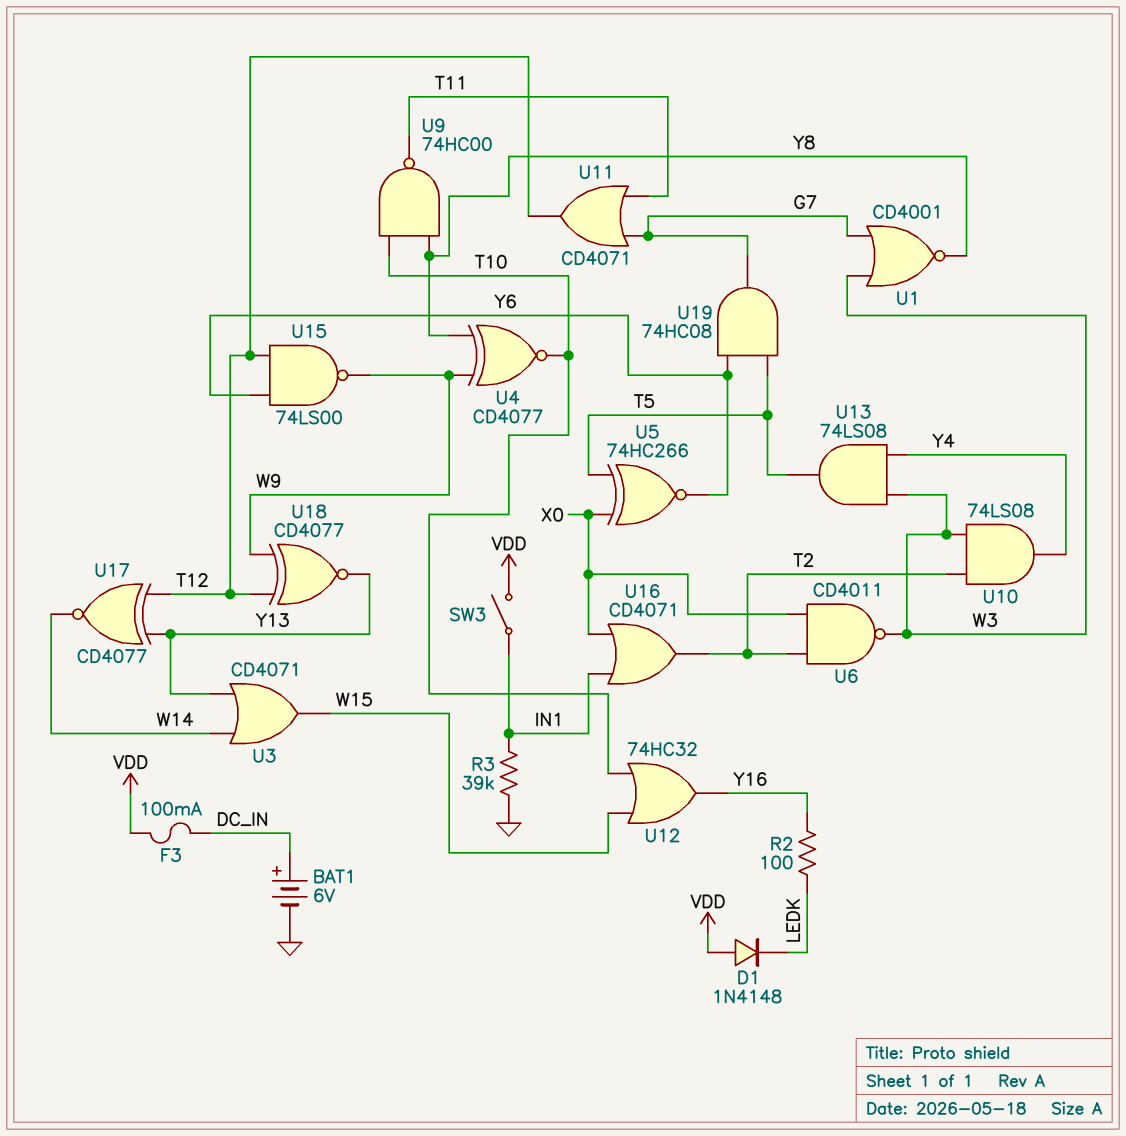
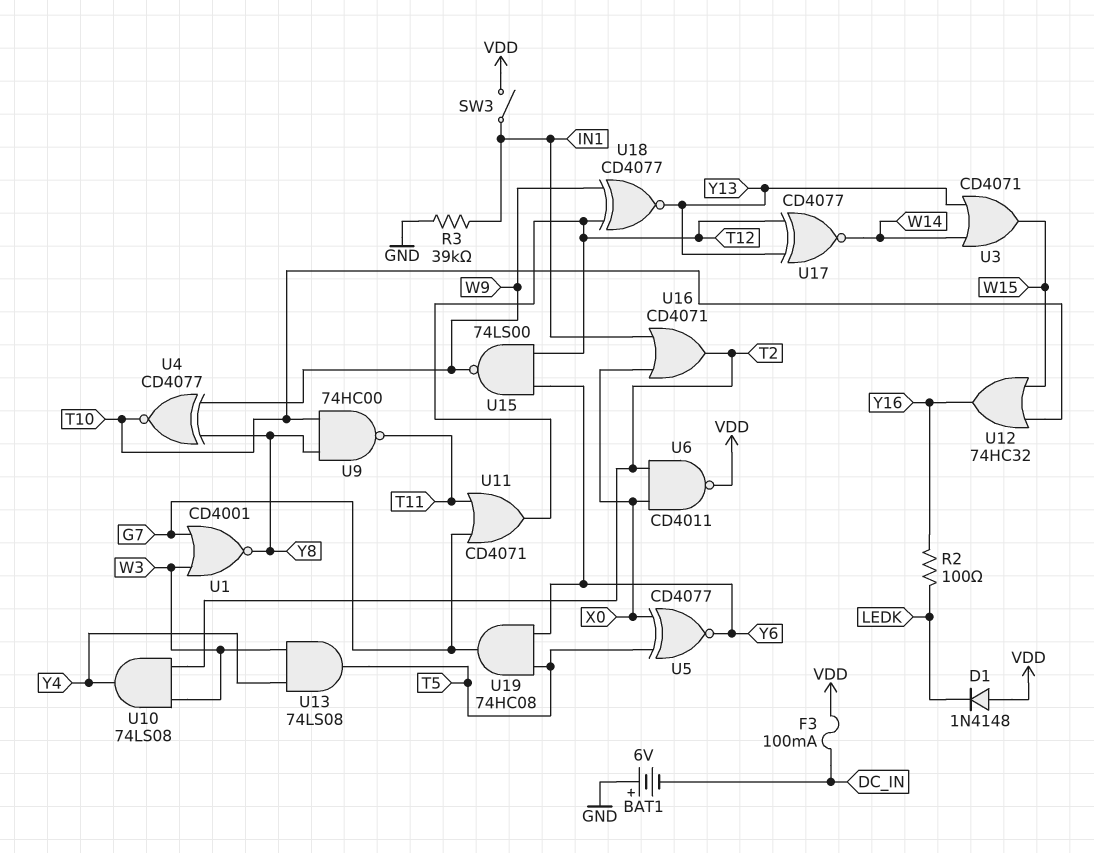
BAT1: 6V (plus DC_IN, minus GND) -> 6V (plus GND, minus DC_IN)
U5: XNOR 74HC266 (in T5, in X0, out Y6) -> XNOR CD4077 (in T5, in X0, out Y6)
U6: NAND CD4011 (in T2, in X0, out W3) -> NAND CD4011 (in T2, in X0, out VDD)

